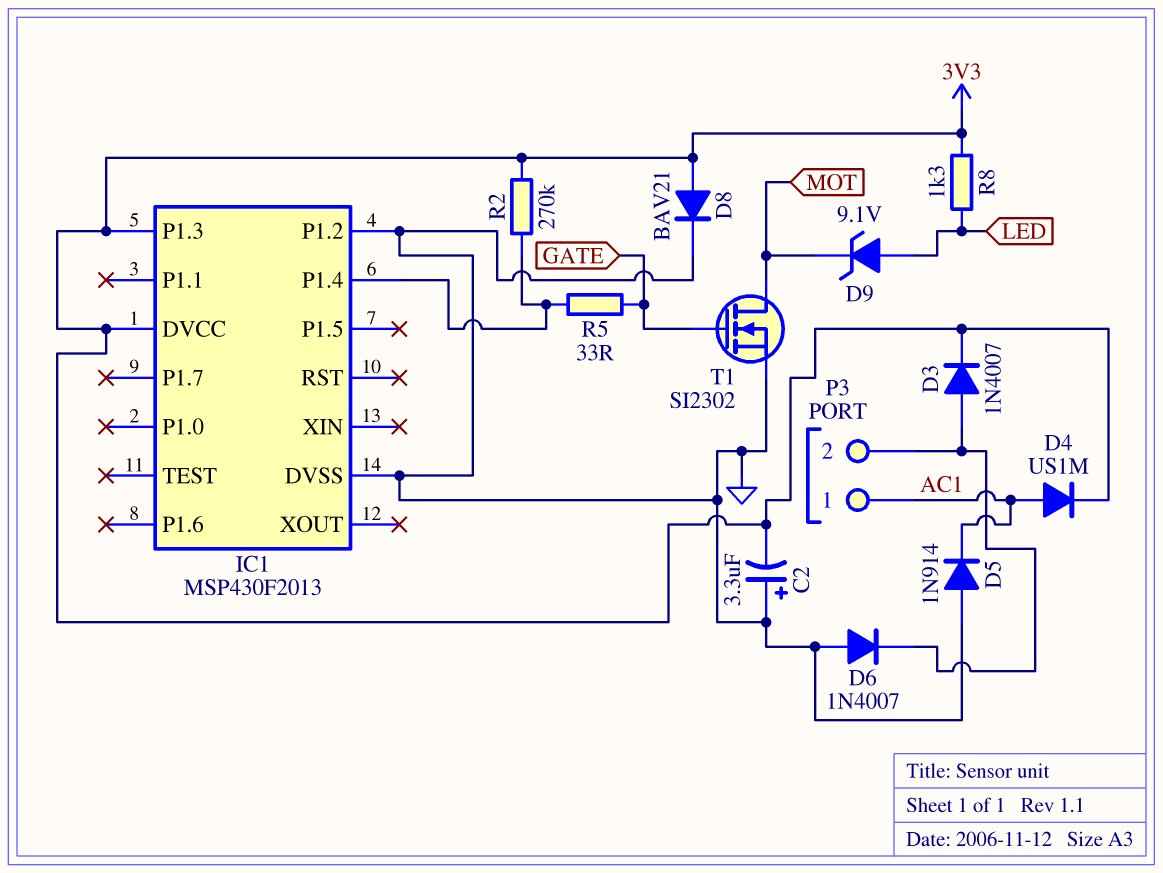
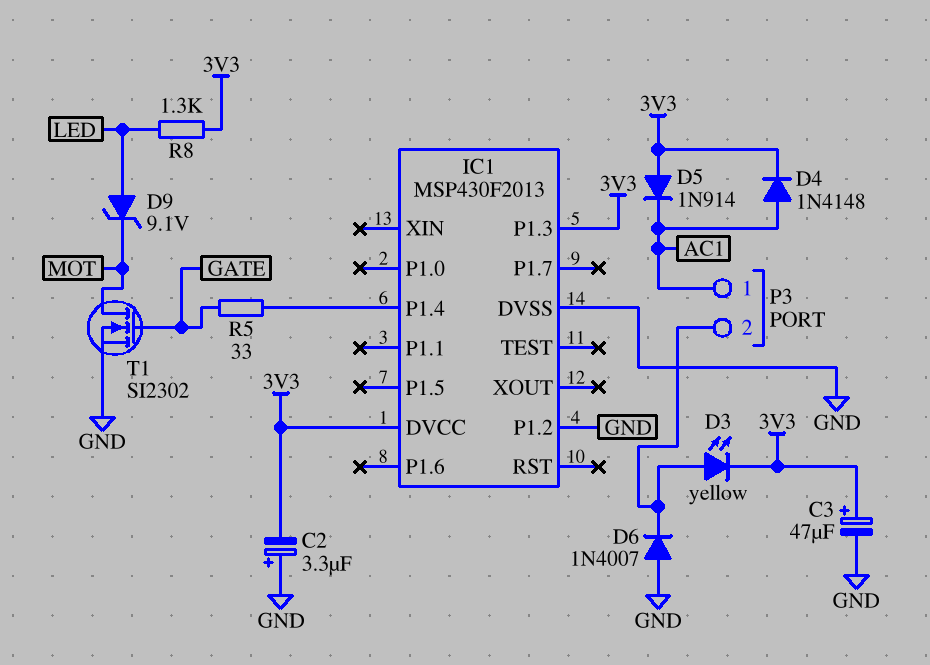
C3: none -> 47uF (plus 3V3, minus GND)
D3: diode 1N4007 (A P3/2, K 3V3) -> LED yellow (A P3/2, K 3V3)
D4: diode US1M (A AC1, K 3V3) -> diode 1N4148 (A AC1, K 3V3)
D5: diode 1N914 (A GND, K AC1) -> diode 1N914 (A 3V3, K AC1)
D8: diode BAV21 (A 3V3, K GND) -> none
R2: 270k (3V3, IC1/P1.4) -> none

